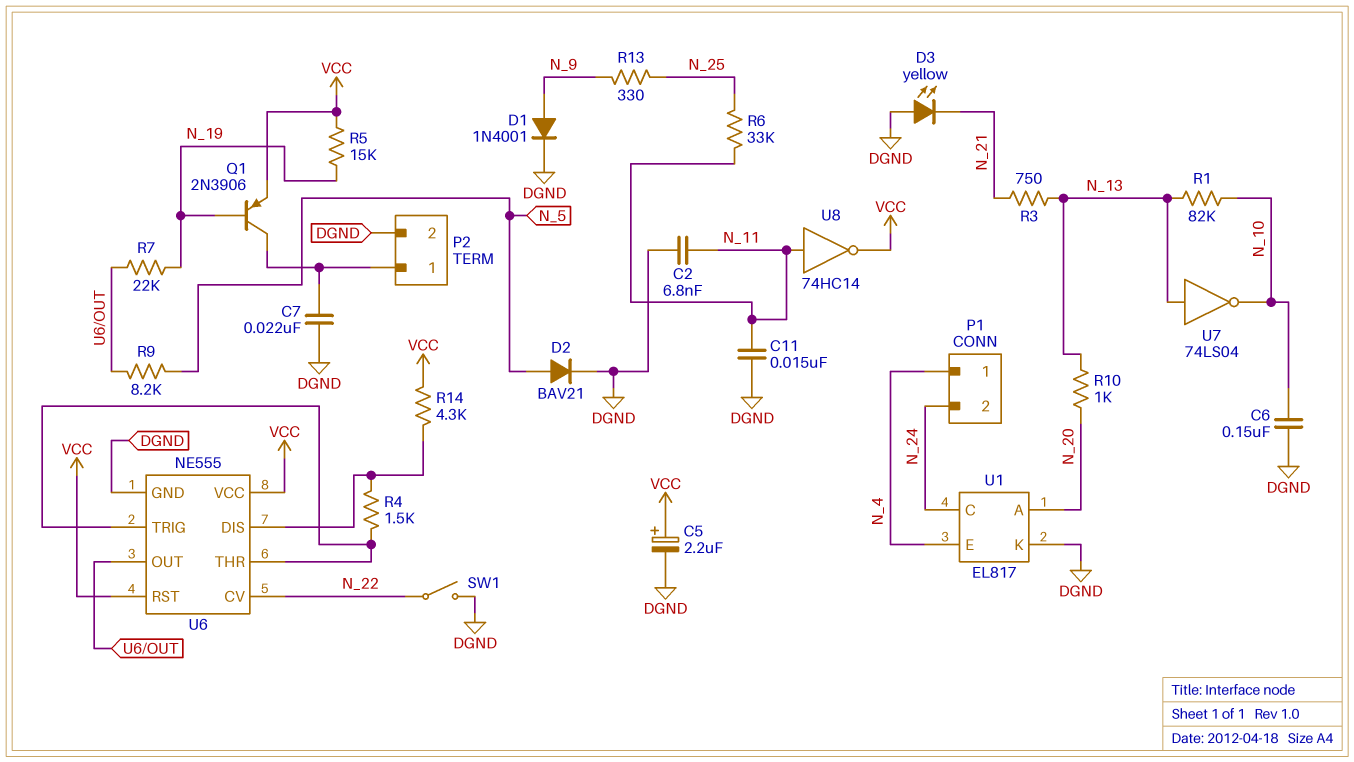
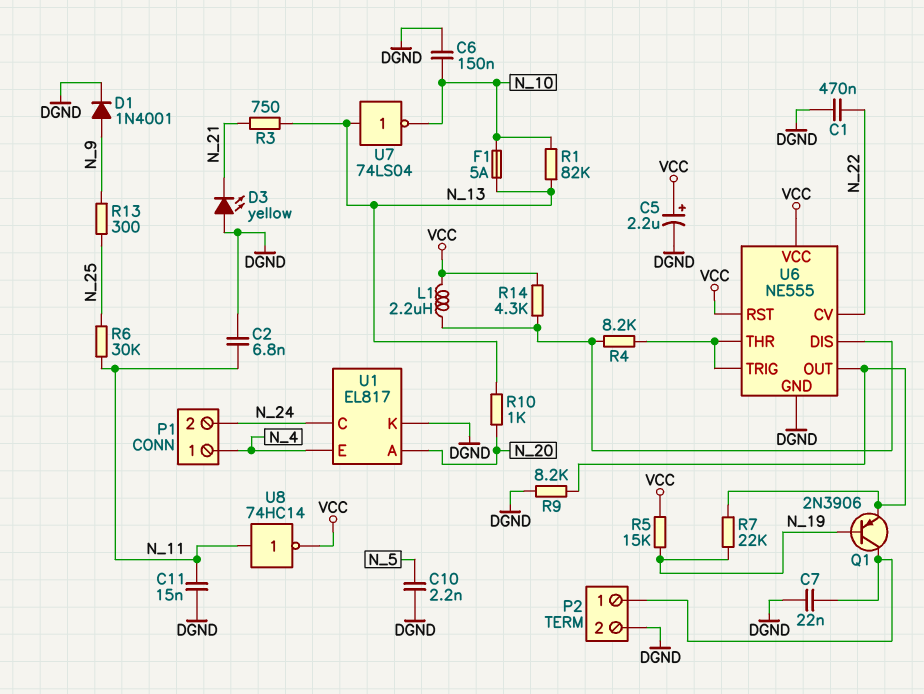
C1: none -> 470nF (DGND, N_22)
C10: none -> 2.2nF (DGND, N_5)
D2: diode BAV21 (A N_5, K DGND) -> none
F1: none -> 5A (N_10, N_13)
L1: none -> 2.2uH (U6/DIS, VCC)
Q1: PNP 2N3906 (B N_19, C P2/1, E VCC) -> PNP 2N3906 (B N_19, C P2/1, E U6/OUT)
R4: 1.5k (U6/DIS, U6/THR) -> 8.2k (U6/DIS, U6/THR)
R6: 33k (N_11, N_25) -> 30k (N_11, N_25)
R9: 8.2k (N_5, U6/OUT) -> 8.2k (DGND, U6/OUT)
R13: 330 (N_9, N_25) -> 300 (N_9, N_25)
SW1: switch (DGND, N_22) -> none

